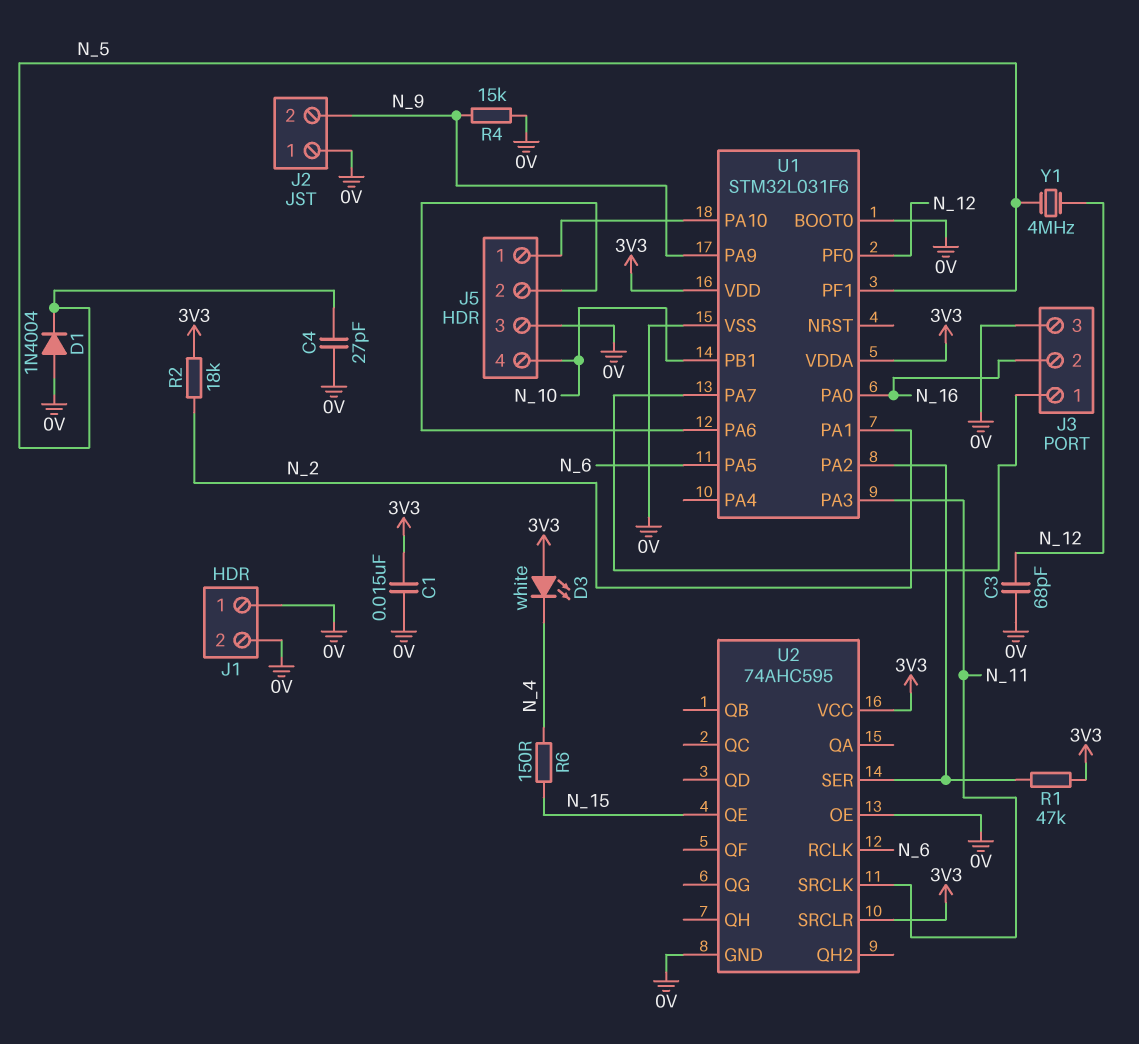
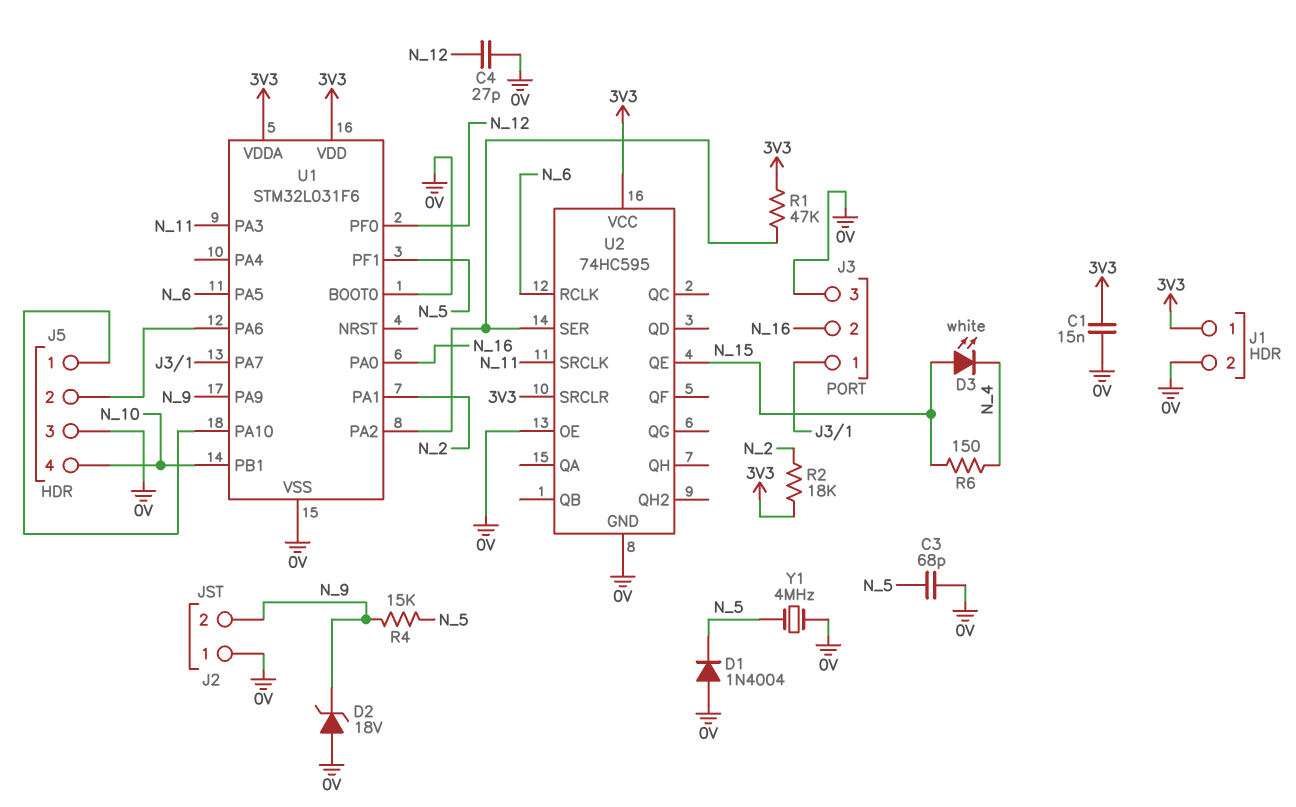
C3: 68pF (0V, N_12) -> 68pF (0V, N_5)
C4: 27pF (0V, N_5) -> 27pF (0V, N_12)
D2: none -> zener 18V (A 0V, K N_9)
D3: LED white (A 3V3, K N_4) -> LED white (A N_15, K N_4)
J1 pin 1: 0V -> 3V3
R4: 15k (0V, N_9) -> 15k (N_5, N_9)
U2: 74AHC595 -> 74HC595
Y1: 4MHz (N_5, N_12) -> 4MHz (0V, N_5)

